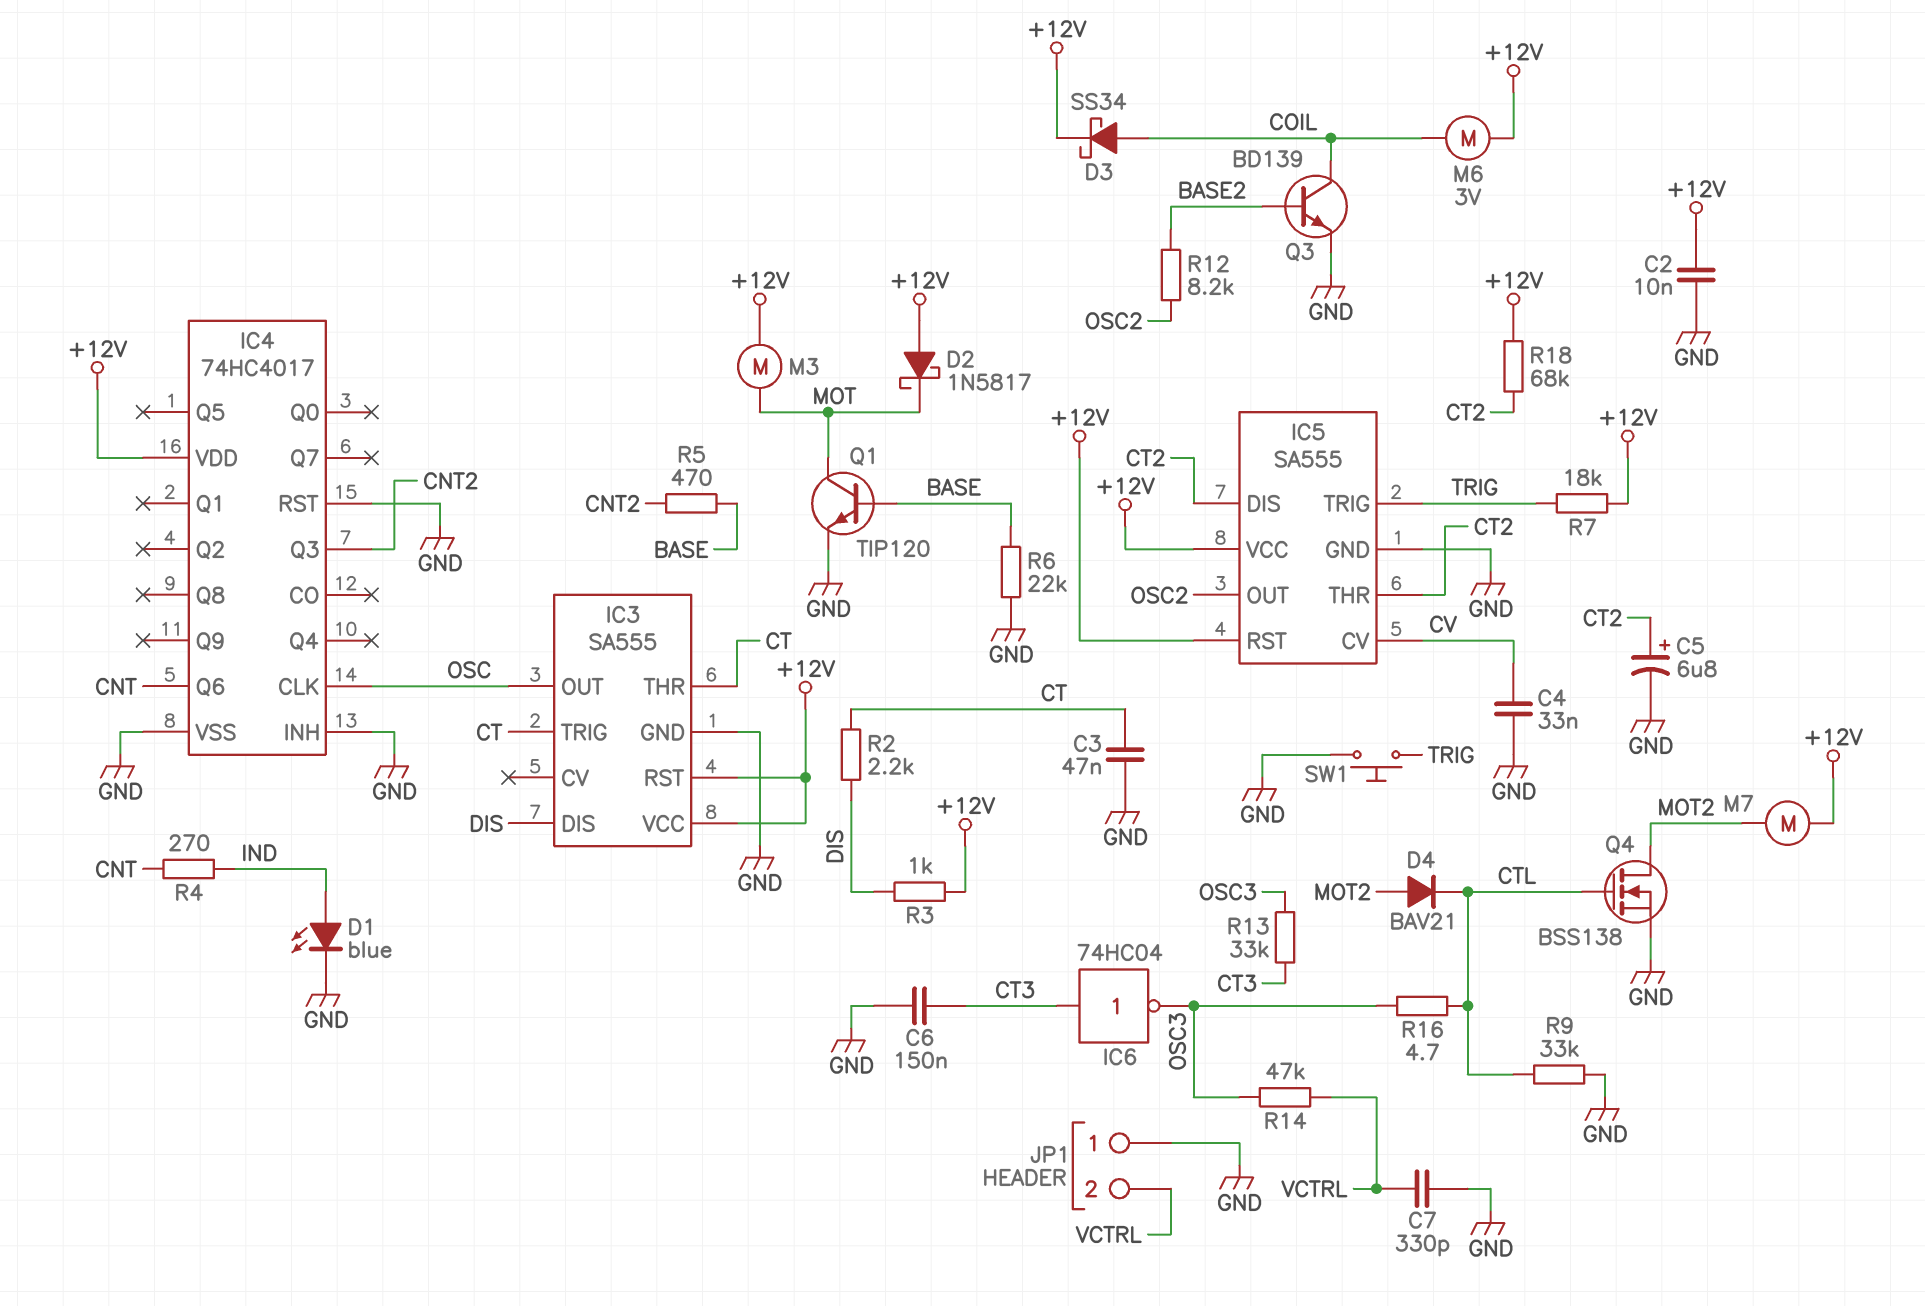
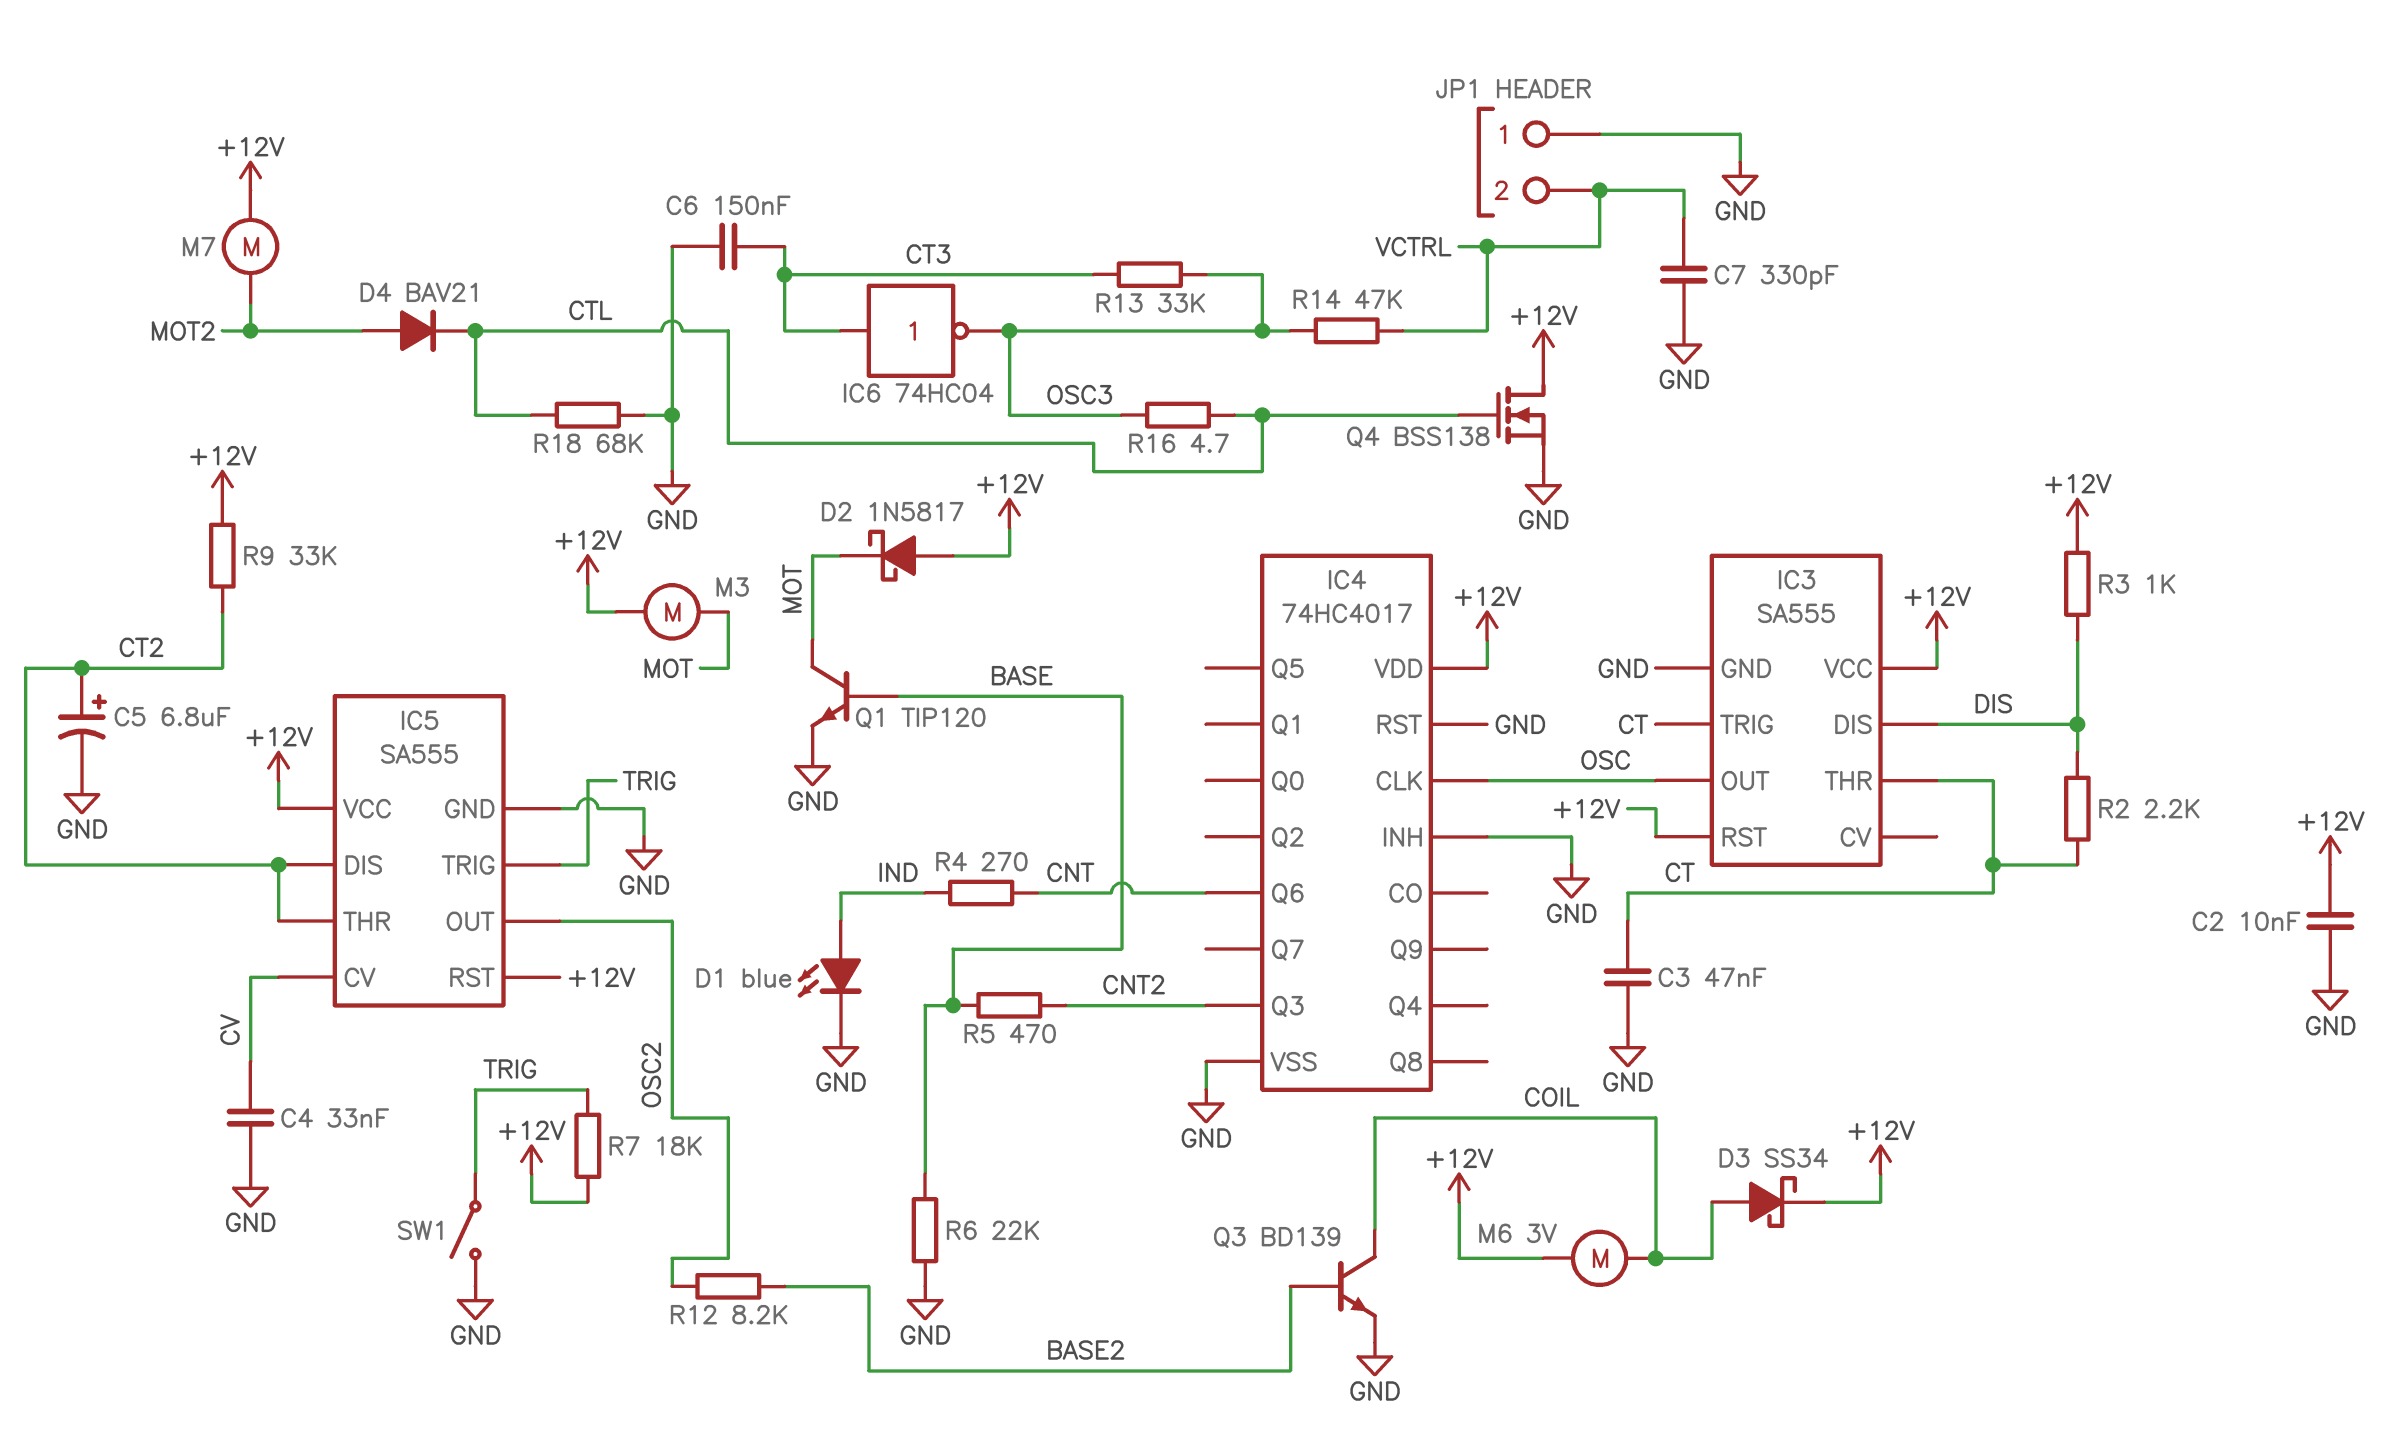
Q4: NMOS BSS138 (G CTL, D MOT2, S GND) -> NMOS BSS138 (G CTL, D +12V, S GND)
R9: 33k (CTL, GND) -> 33k (+12V, CT2)
R18: 68k (+12V, CT2) -> 68k (CTL, GND)
SW1: button (GND, TRIG) -> switch (GND, TRIG)

